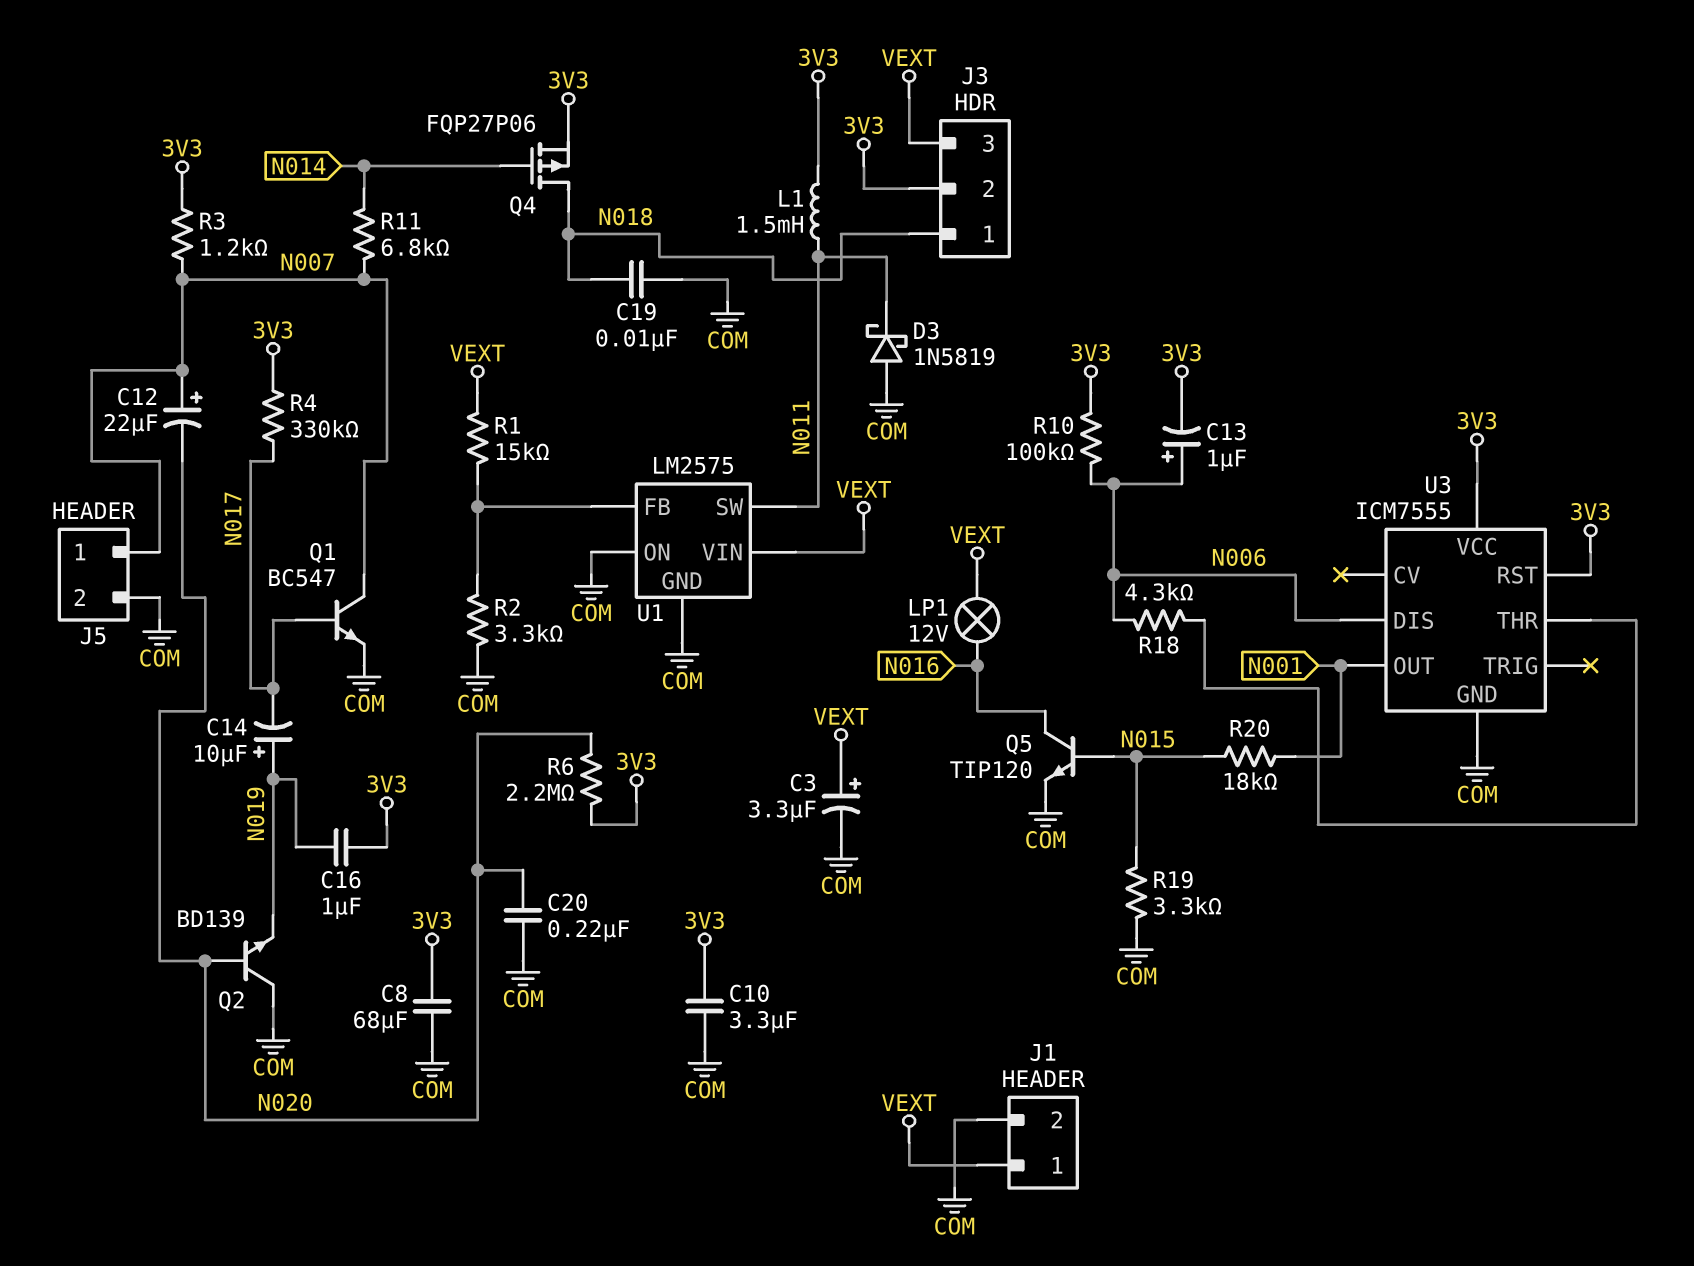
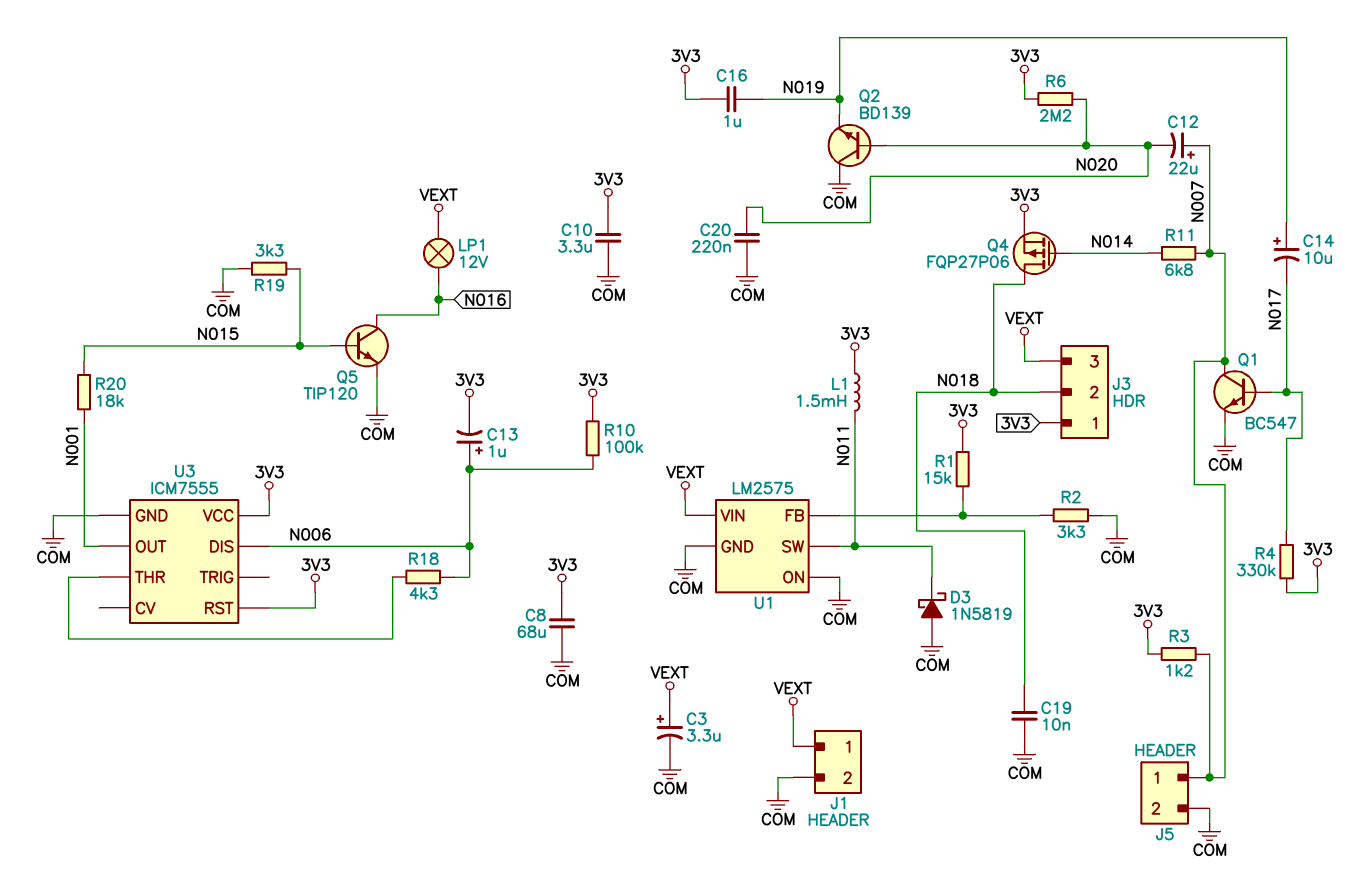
J3 pin 1: N018 -> 3V3
J3 pin 2: 3V3 -> N018
R1: 15k (U1/FB, VEXT) -> 15k (3V3, U1/FB)

